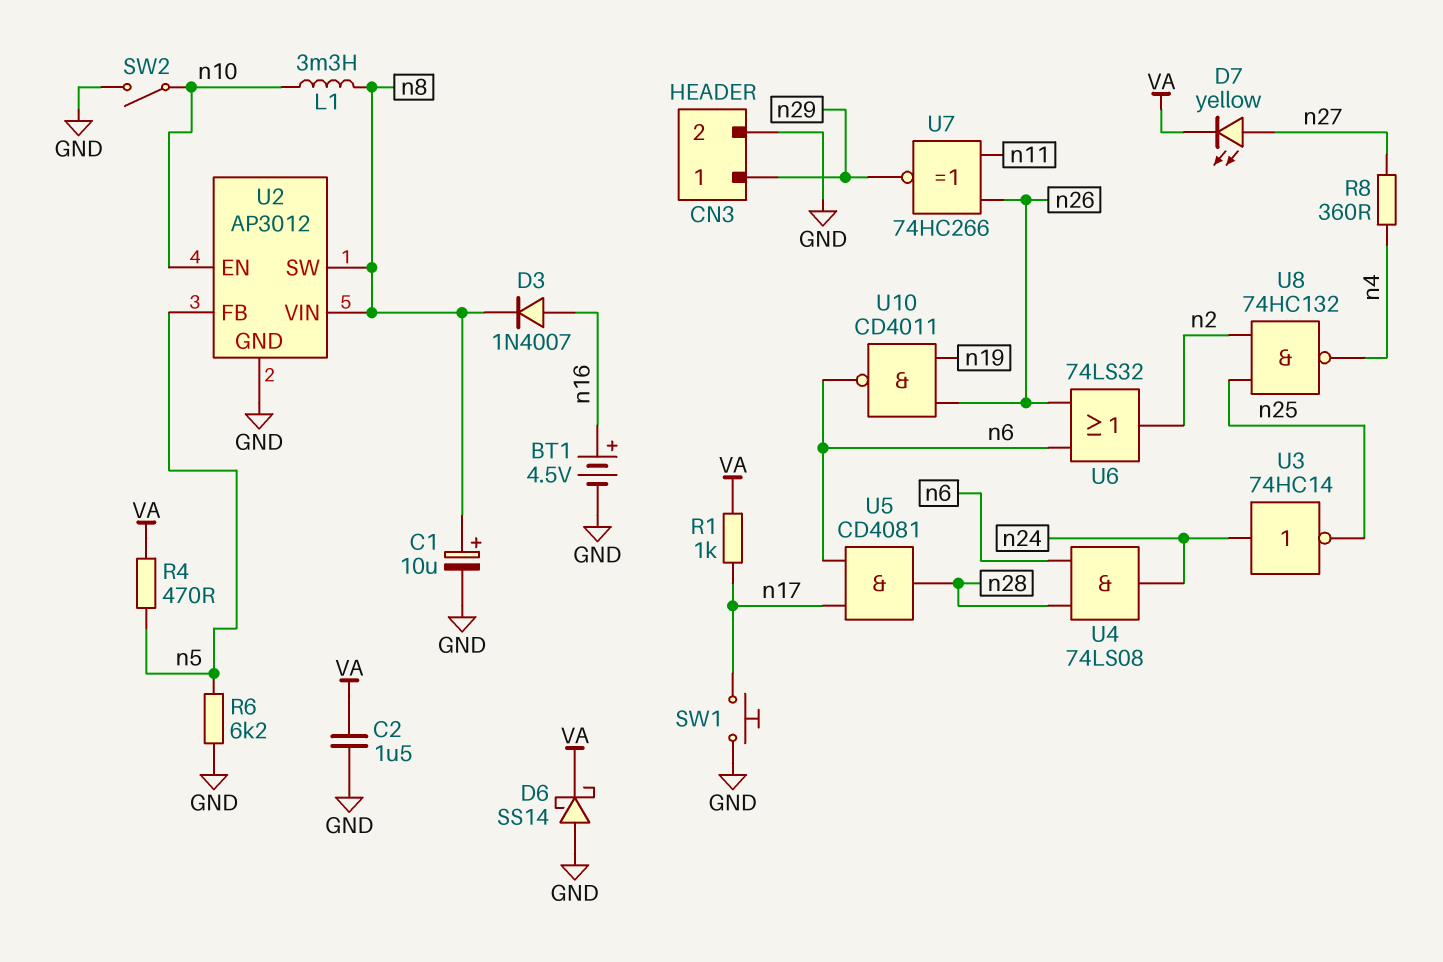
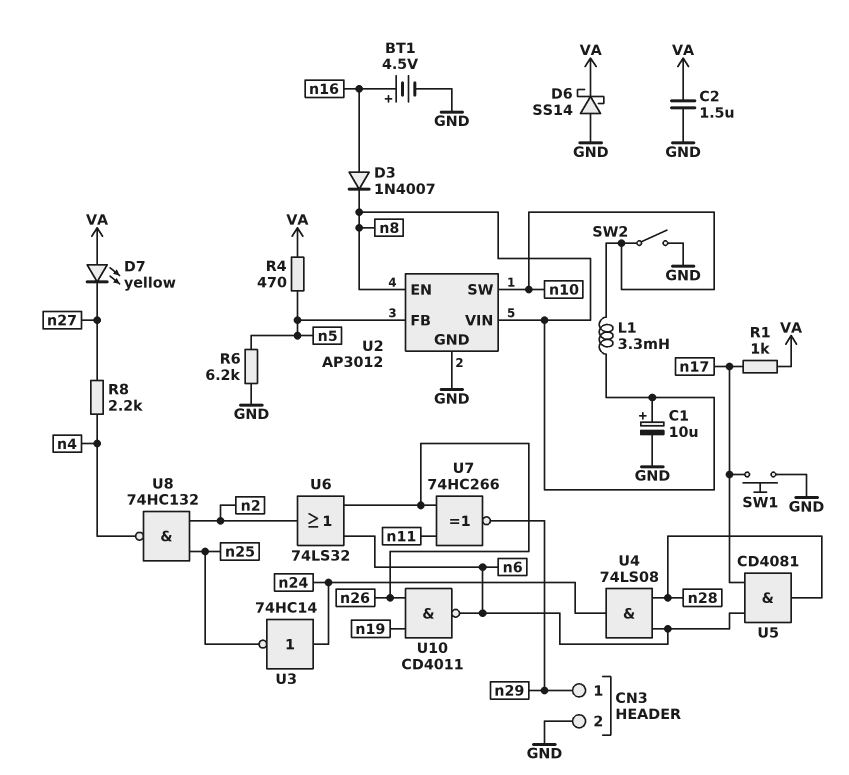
D7: LED yellow (A n27, K VA) -> LED yellow (A VA, K n27)
R8: 360 (n4, n27) -> 2.2k (n4, n27)
U2 pin EN: n10 -> n8
U2 pin SW: n8 -> n10

